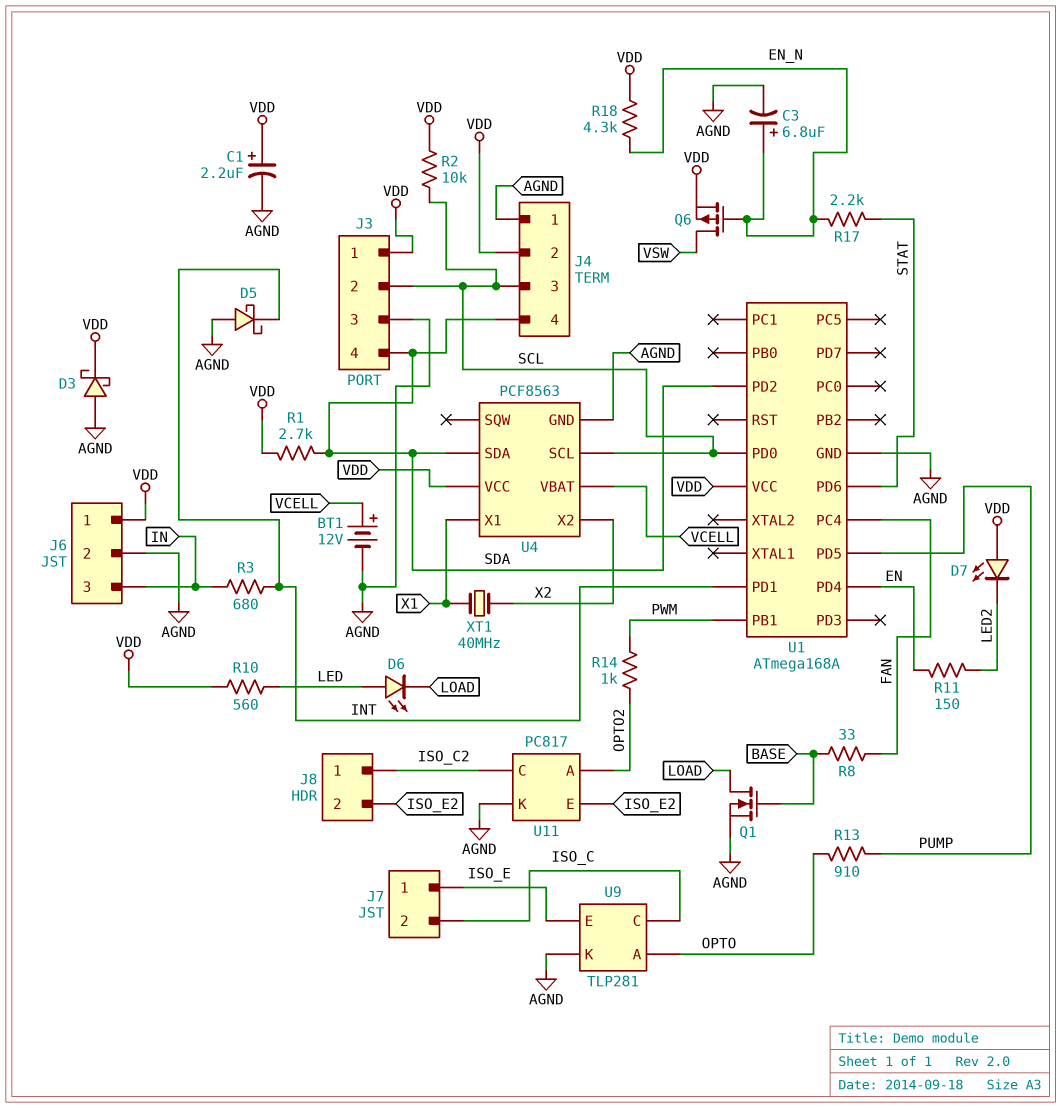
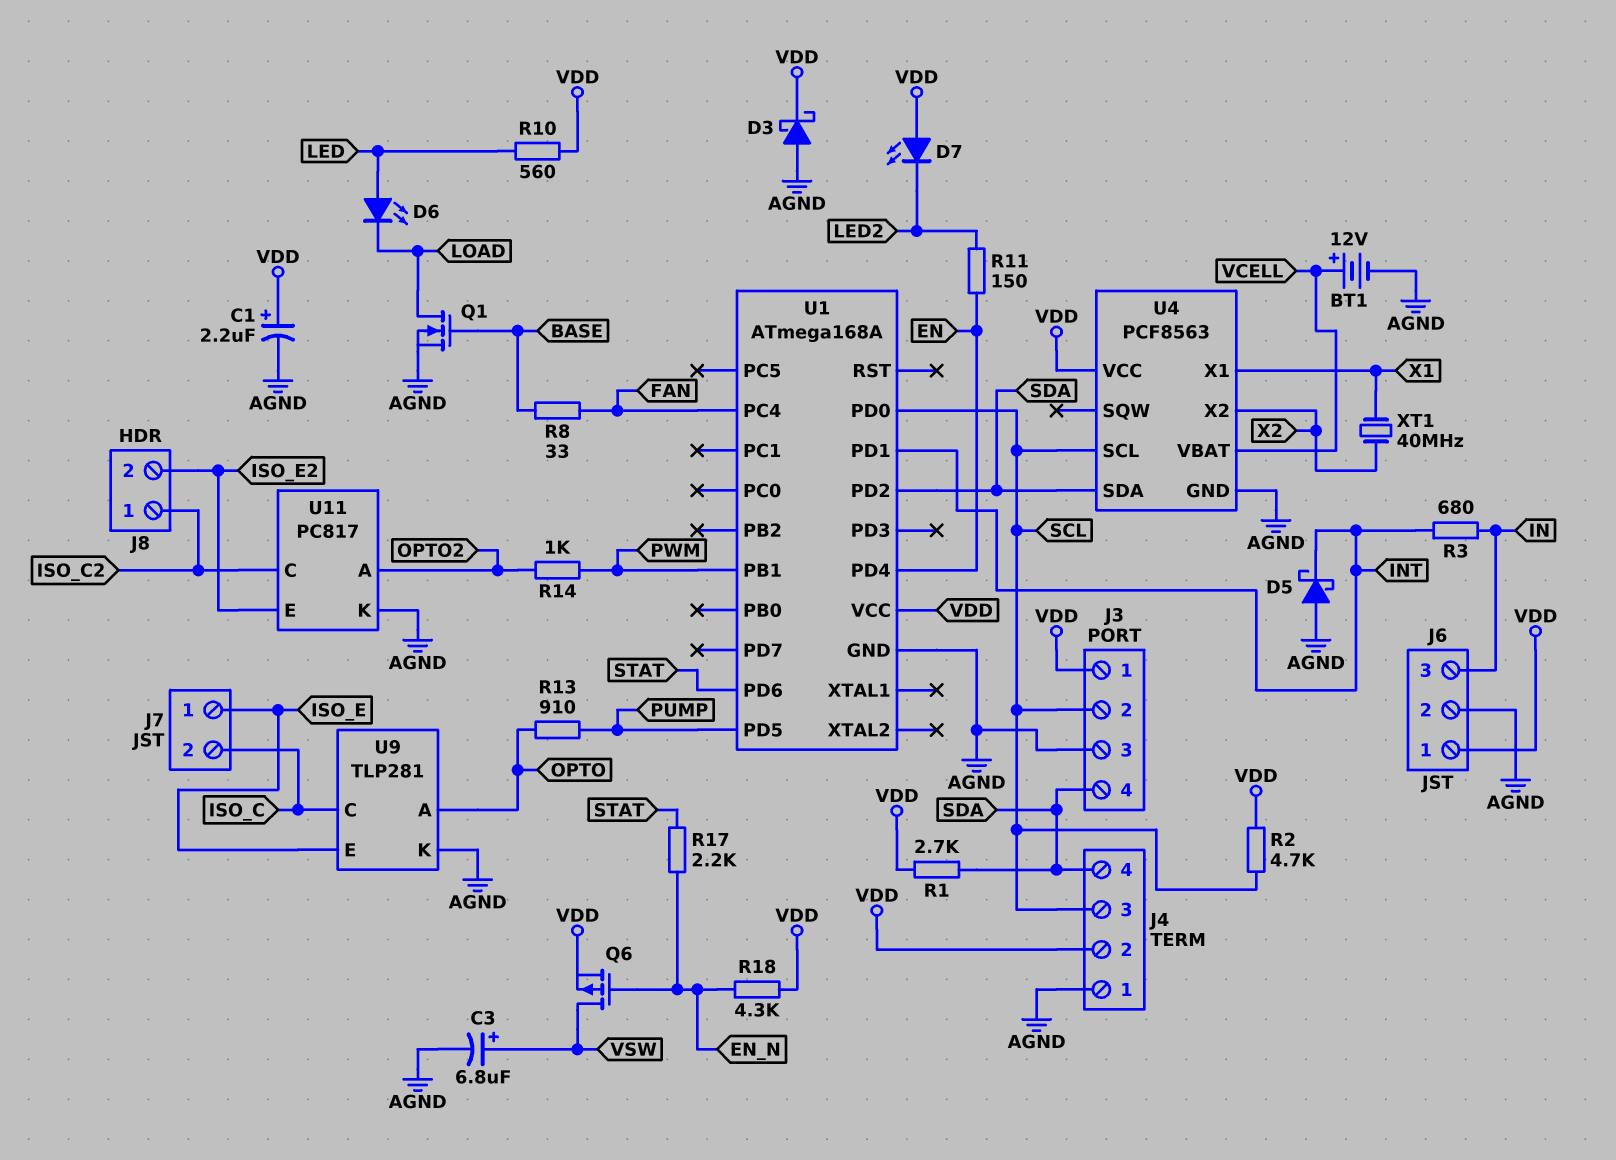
C3: 6.8uF (plus EN_N, minus AGND) -> 6.8uF (plus VSW, minus AGND)
R2: 10k (SCL, VDD) -> 4.7k (SCL, VDD)

